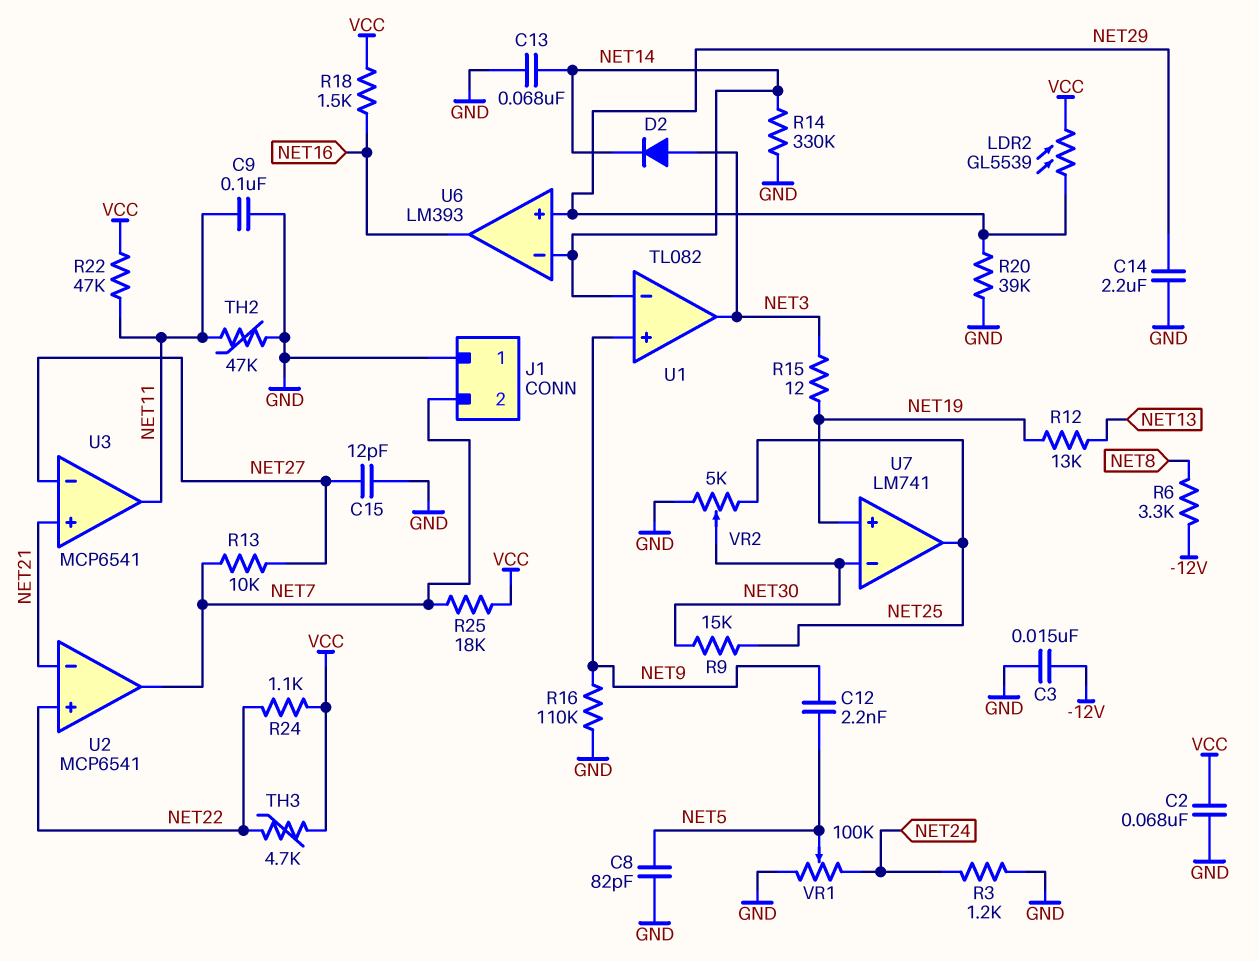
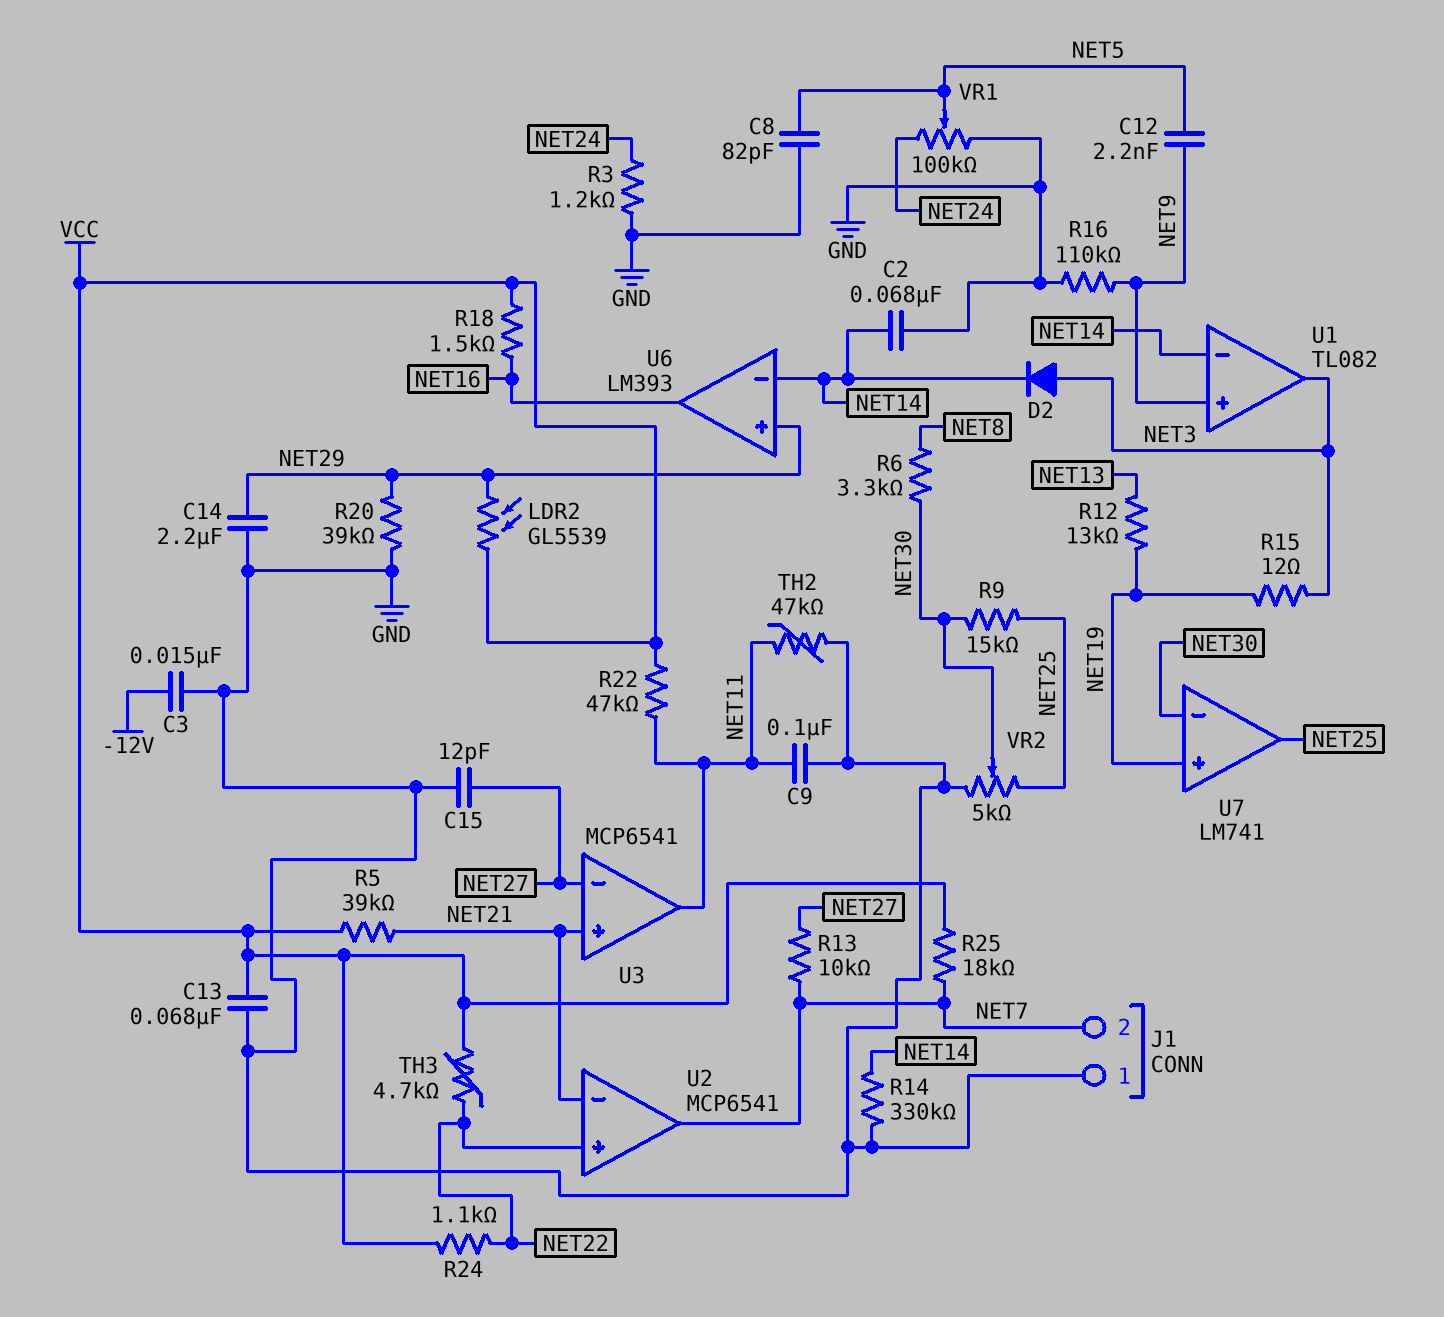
C2: 68nF (GND, VCC) -> 68nF (GND, NET14)
C13: 68nF (GND, NET14) -> 68nF (GND, VCC)
R5: none -> 39k (NET21, VCC)
R6: 3.3k (-12V, NET8) -> 3.3k (NET8, NET30)

